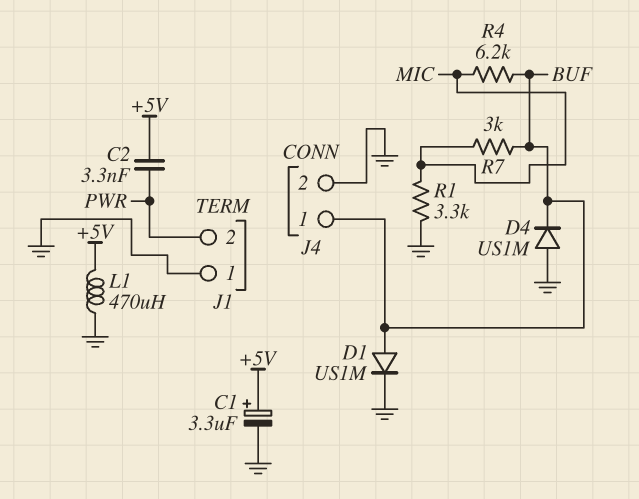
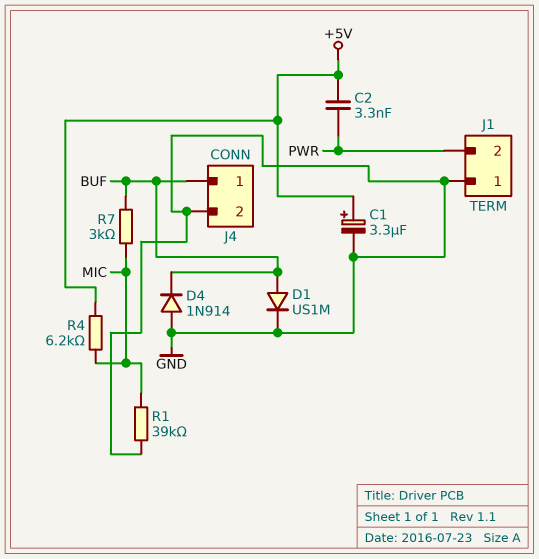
D4: diode US1M (A GND, K BUF) -> diode 1N914 (A GND, K BUF)
L1: 470uH (+5V, GND) -> none
R1: 3.3k (GND, MIC) -> 39k (GND, MIC)
R4: 6.2k (BUF, MIC) -> 6.2k (+5V, MIC)

